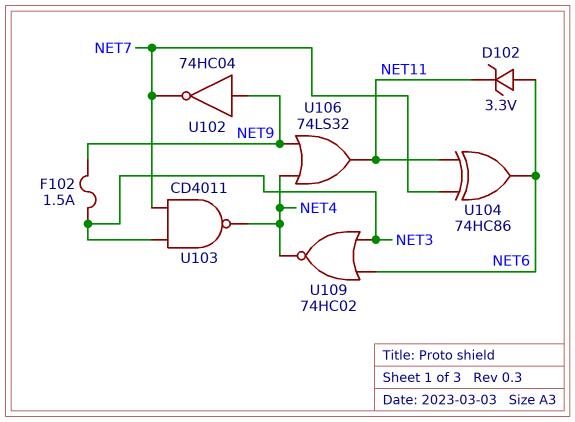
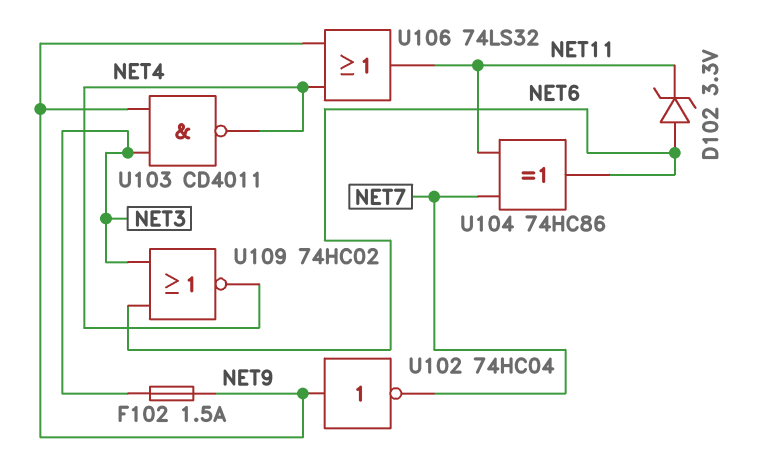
U103: NAND CD4011 (in NET3, in NET7, out NET4) -> NAND CD4011 (in NET3, in NET9, out NET4)

